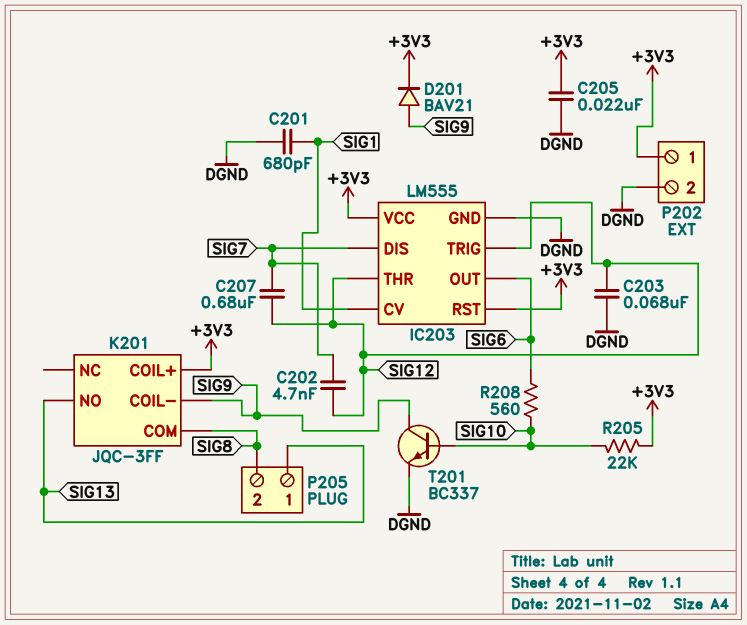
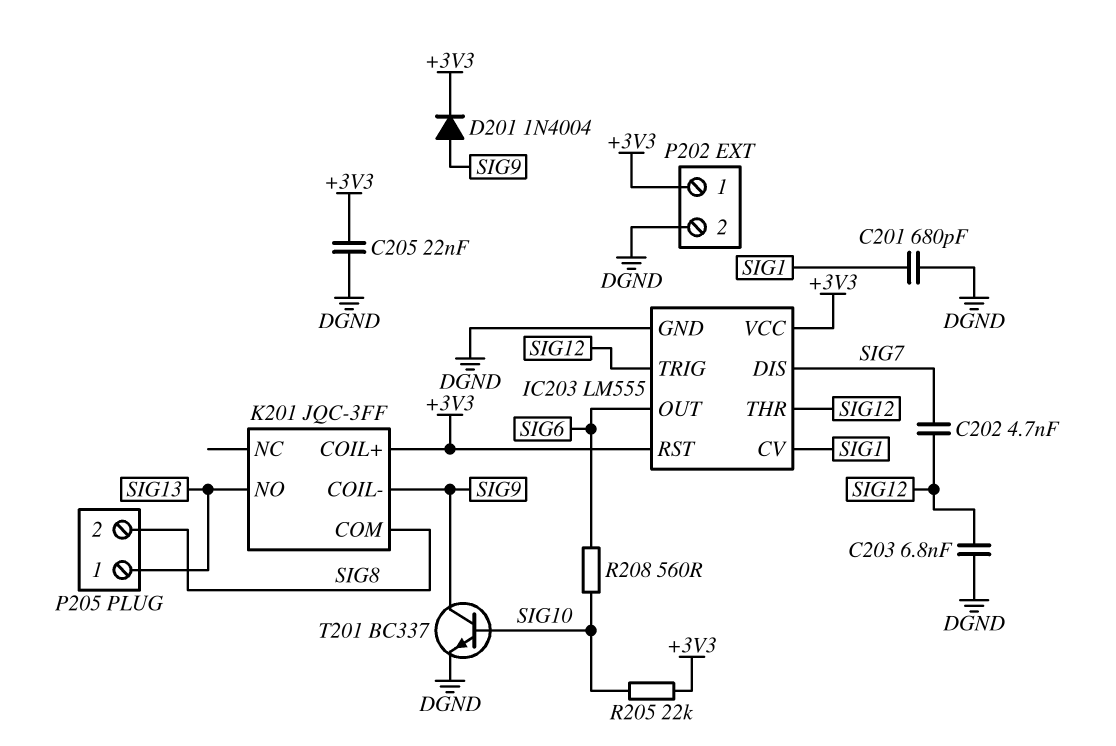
C203: 68nF (DGND, SIG12) -> 6.8nF (DGND, SIG12)
C207: 680nF (SIG7, SIG12) -> none
D201: diode BAV21 (A SIG9, K +3V3) -> diode 1N4004 (A SIG9, K +3V3)

